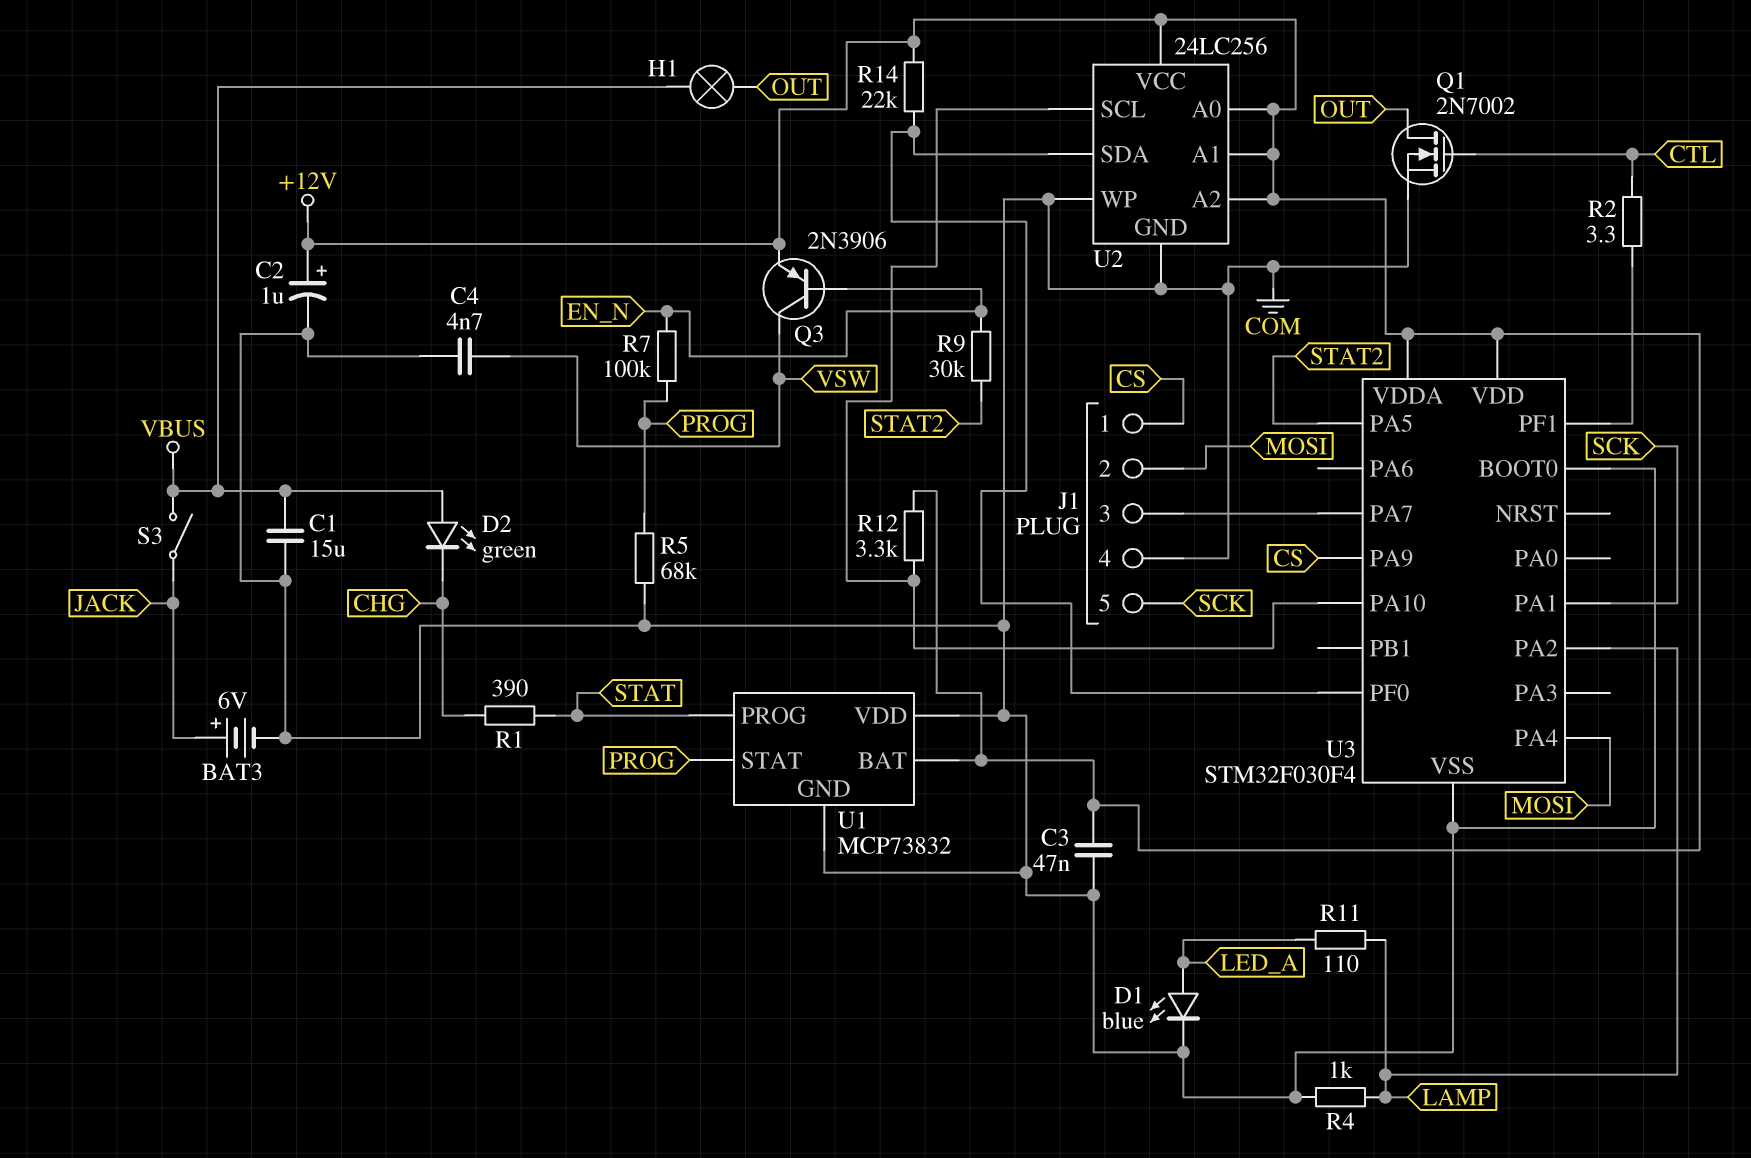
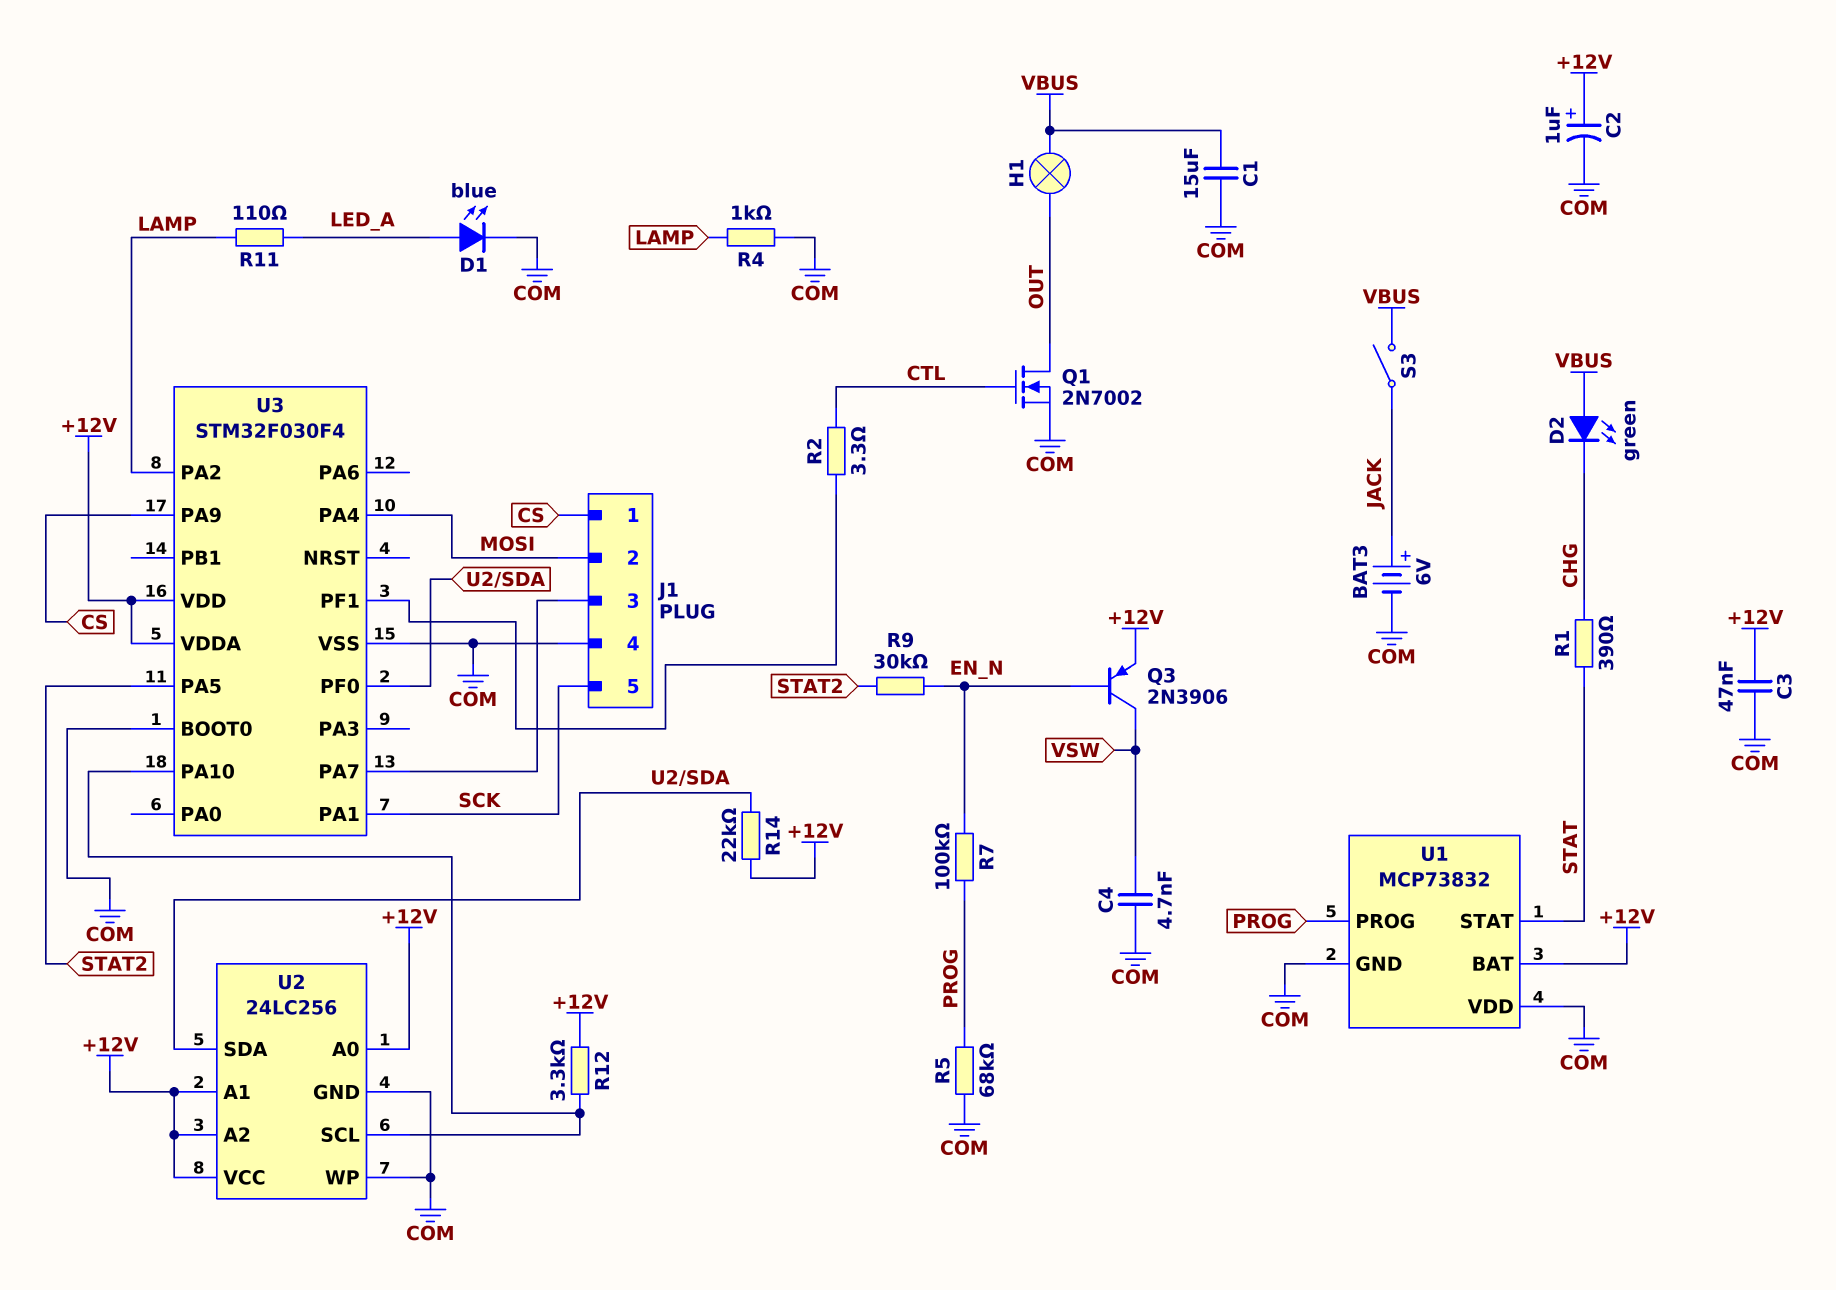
U1 pin PROG: STAT -> PROG
U1 pin STAT: PROG -> STAT

